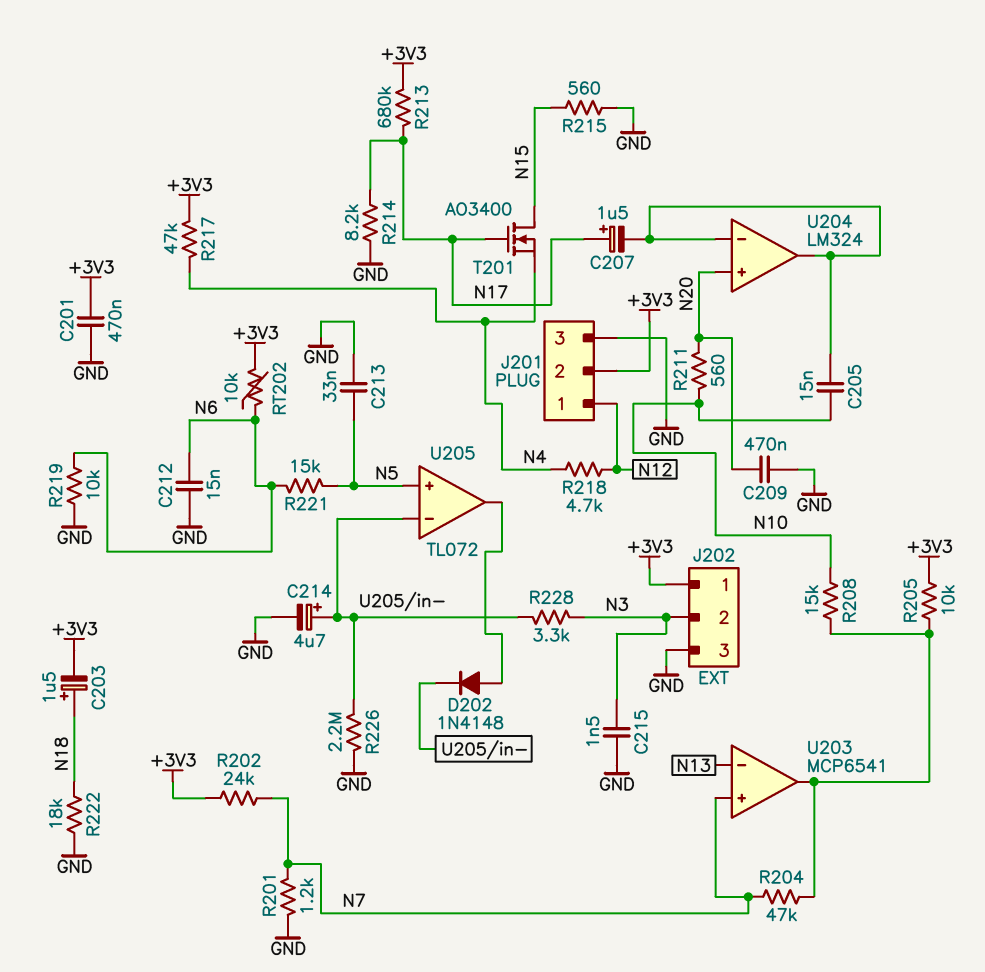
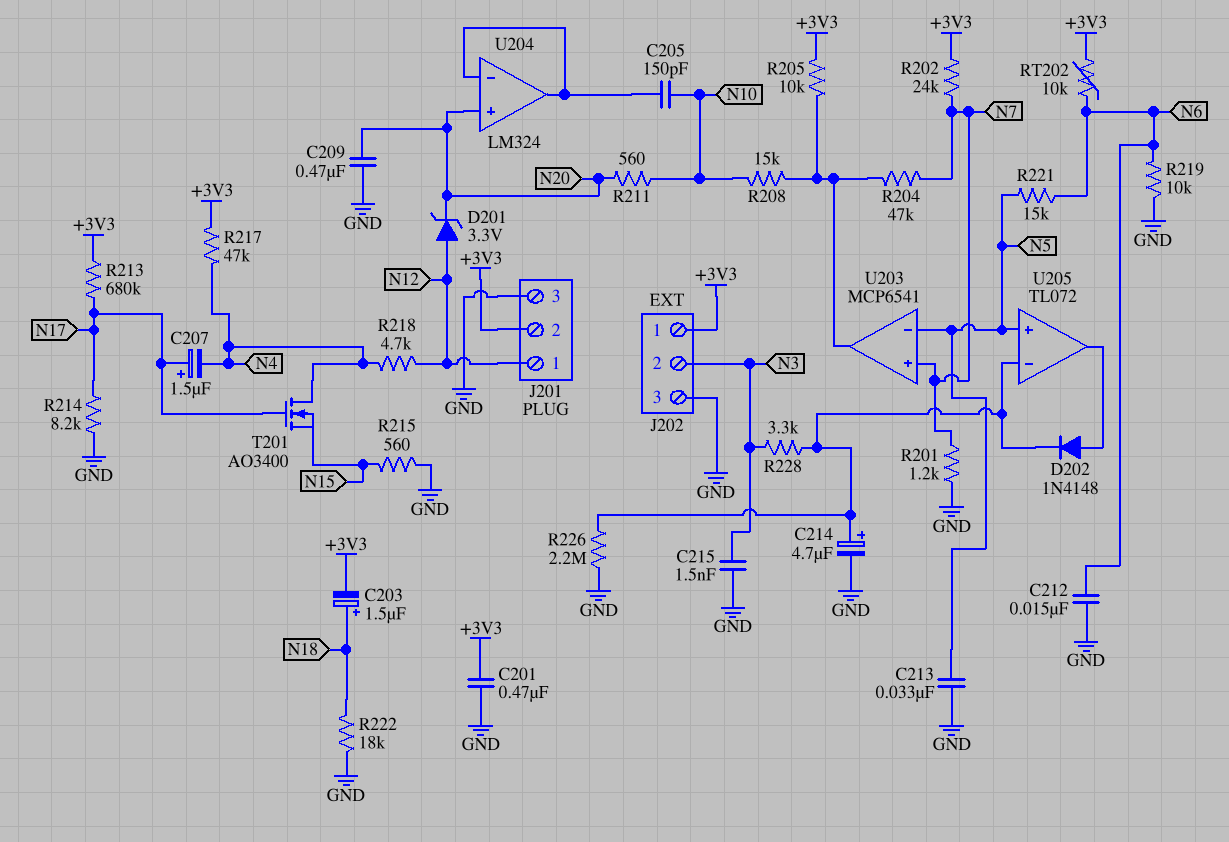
C205: 15nF (N10, U204/in-) -> 150pF (N10, U204/in-)
C207: 1.5uF (plus N17, minus U204/in-) -> 1.5uF (plus N17, minus N4)
D201: none -> zener 3.3V (A N12, K N20)
T201: NMOS AO3400 (G N17, D N15, S N4) -> NMOS AO3400 (G N17, D N4, S N15)
U203 pin in-: N13 -> N5

